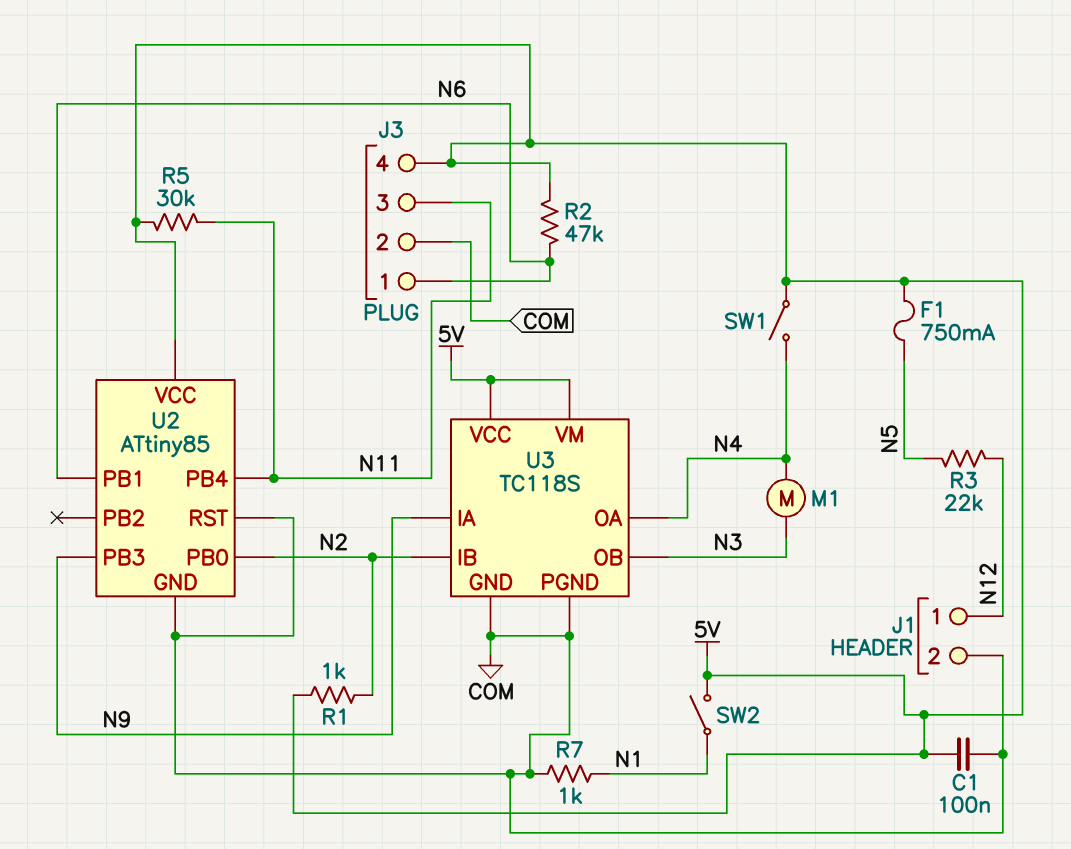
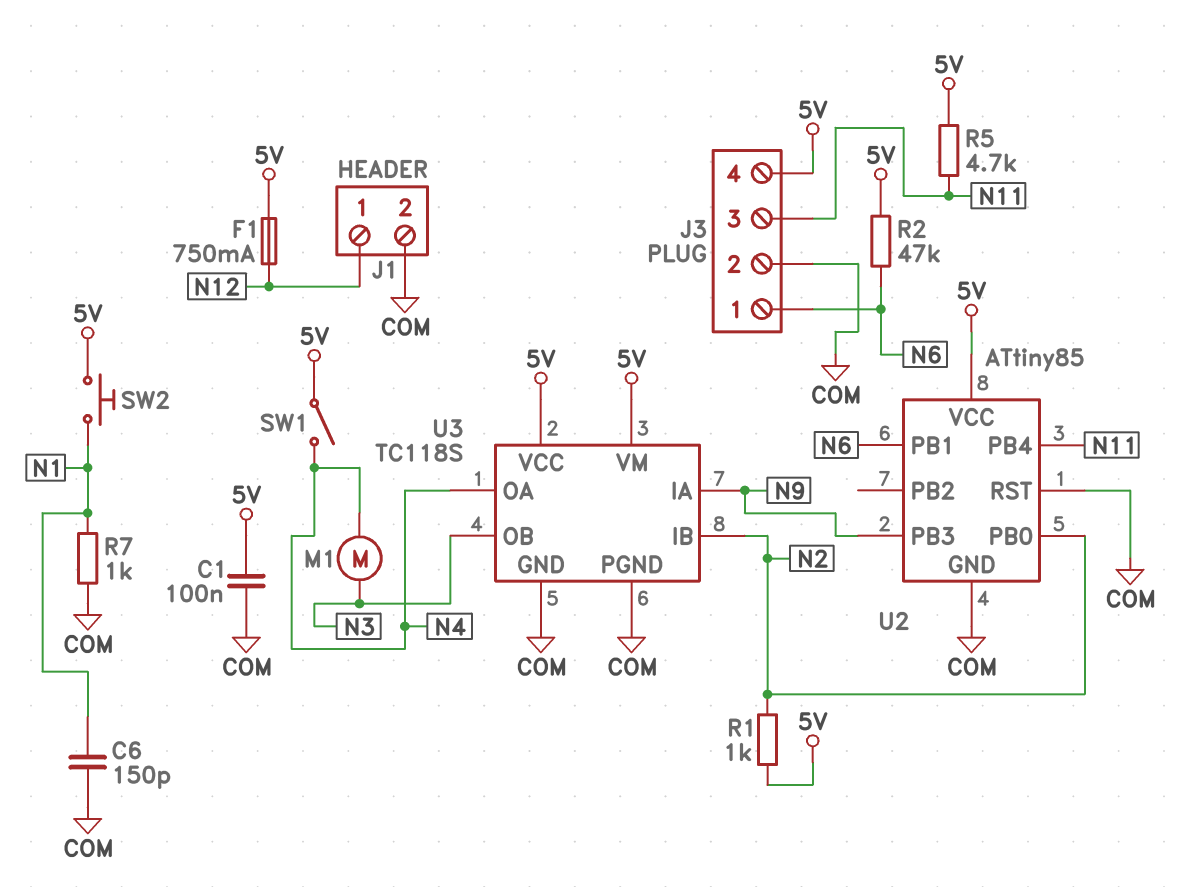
C6: none -> 150pF (COM, N1)
F1: 750mA (5V, N5) -> 750mA (5V, N12)
R3: 22k (N5, N12) -> none
R5: 30k (5V, N11) -> 4.7k (5V, N11)
SW2: switch (5V, N1) -> button (5V, N1)

